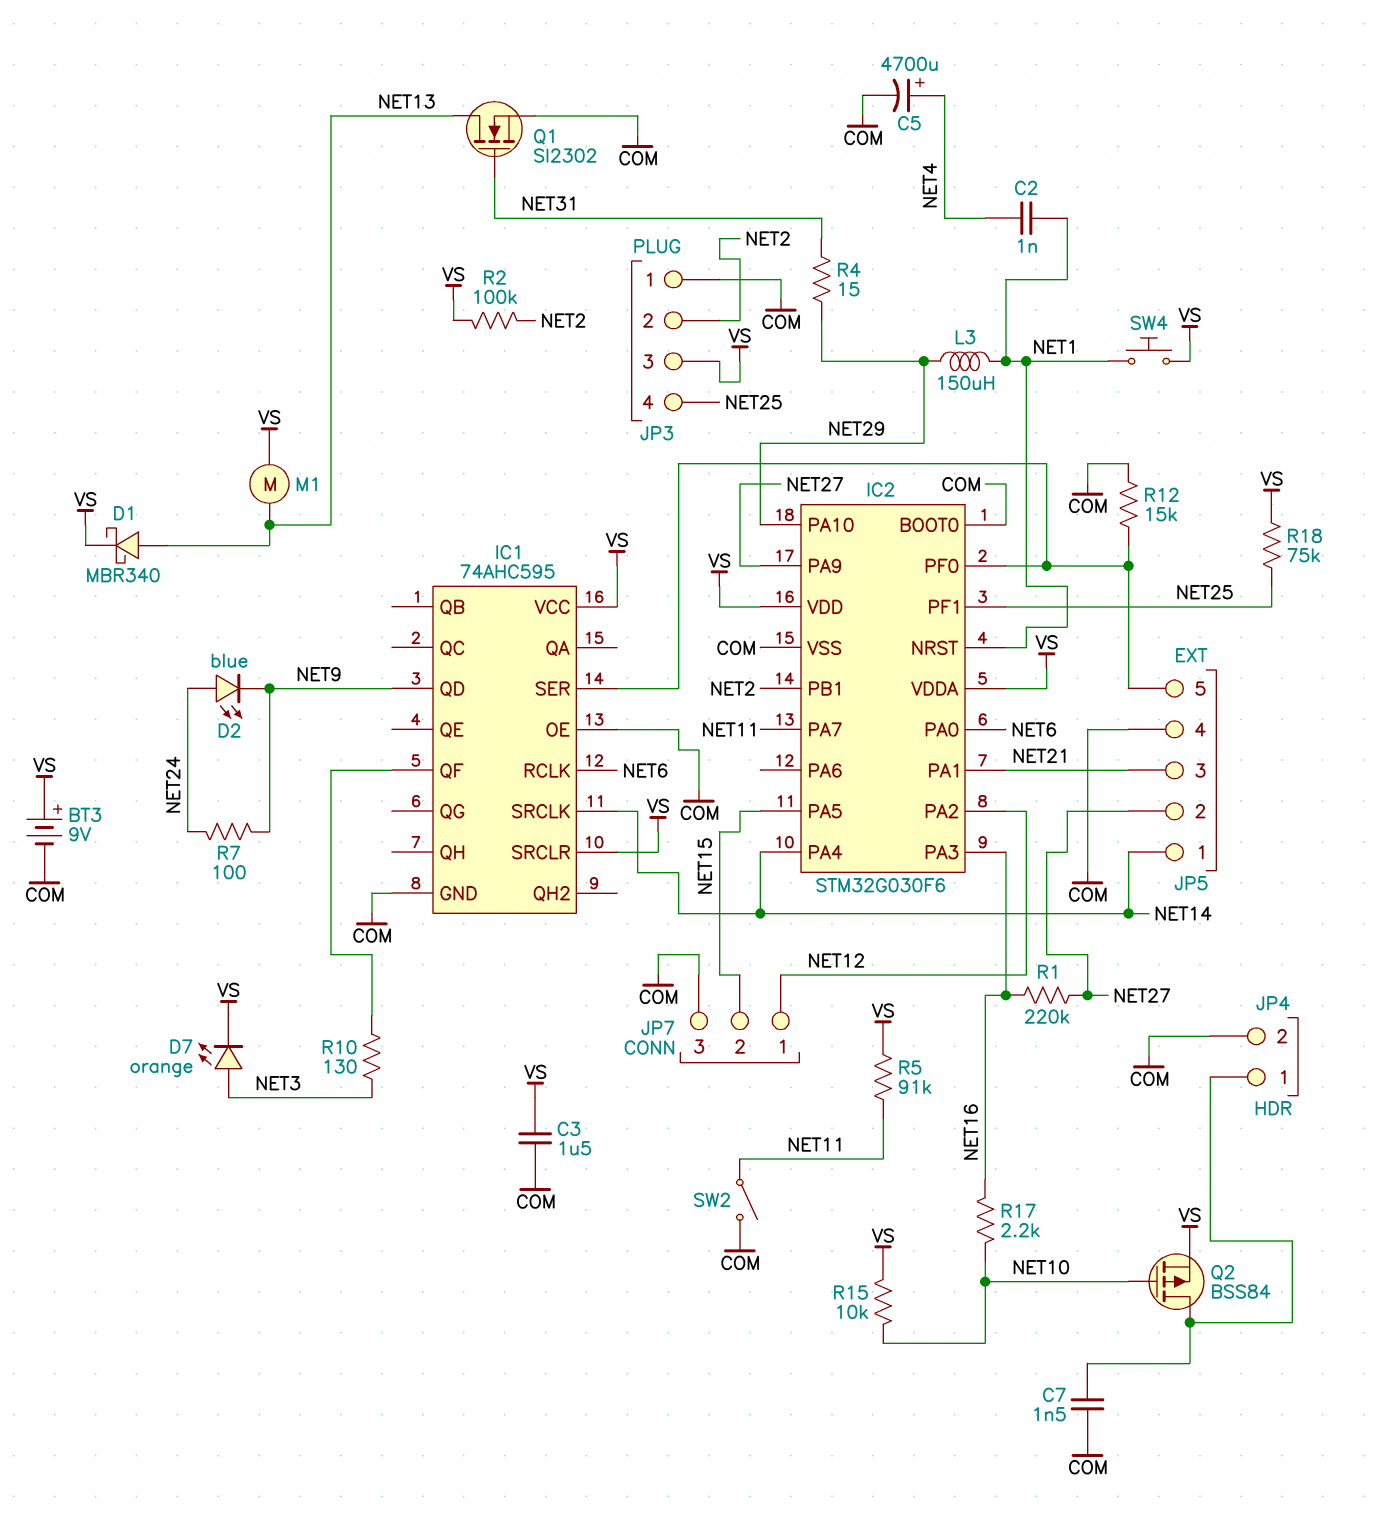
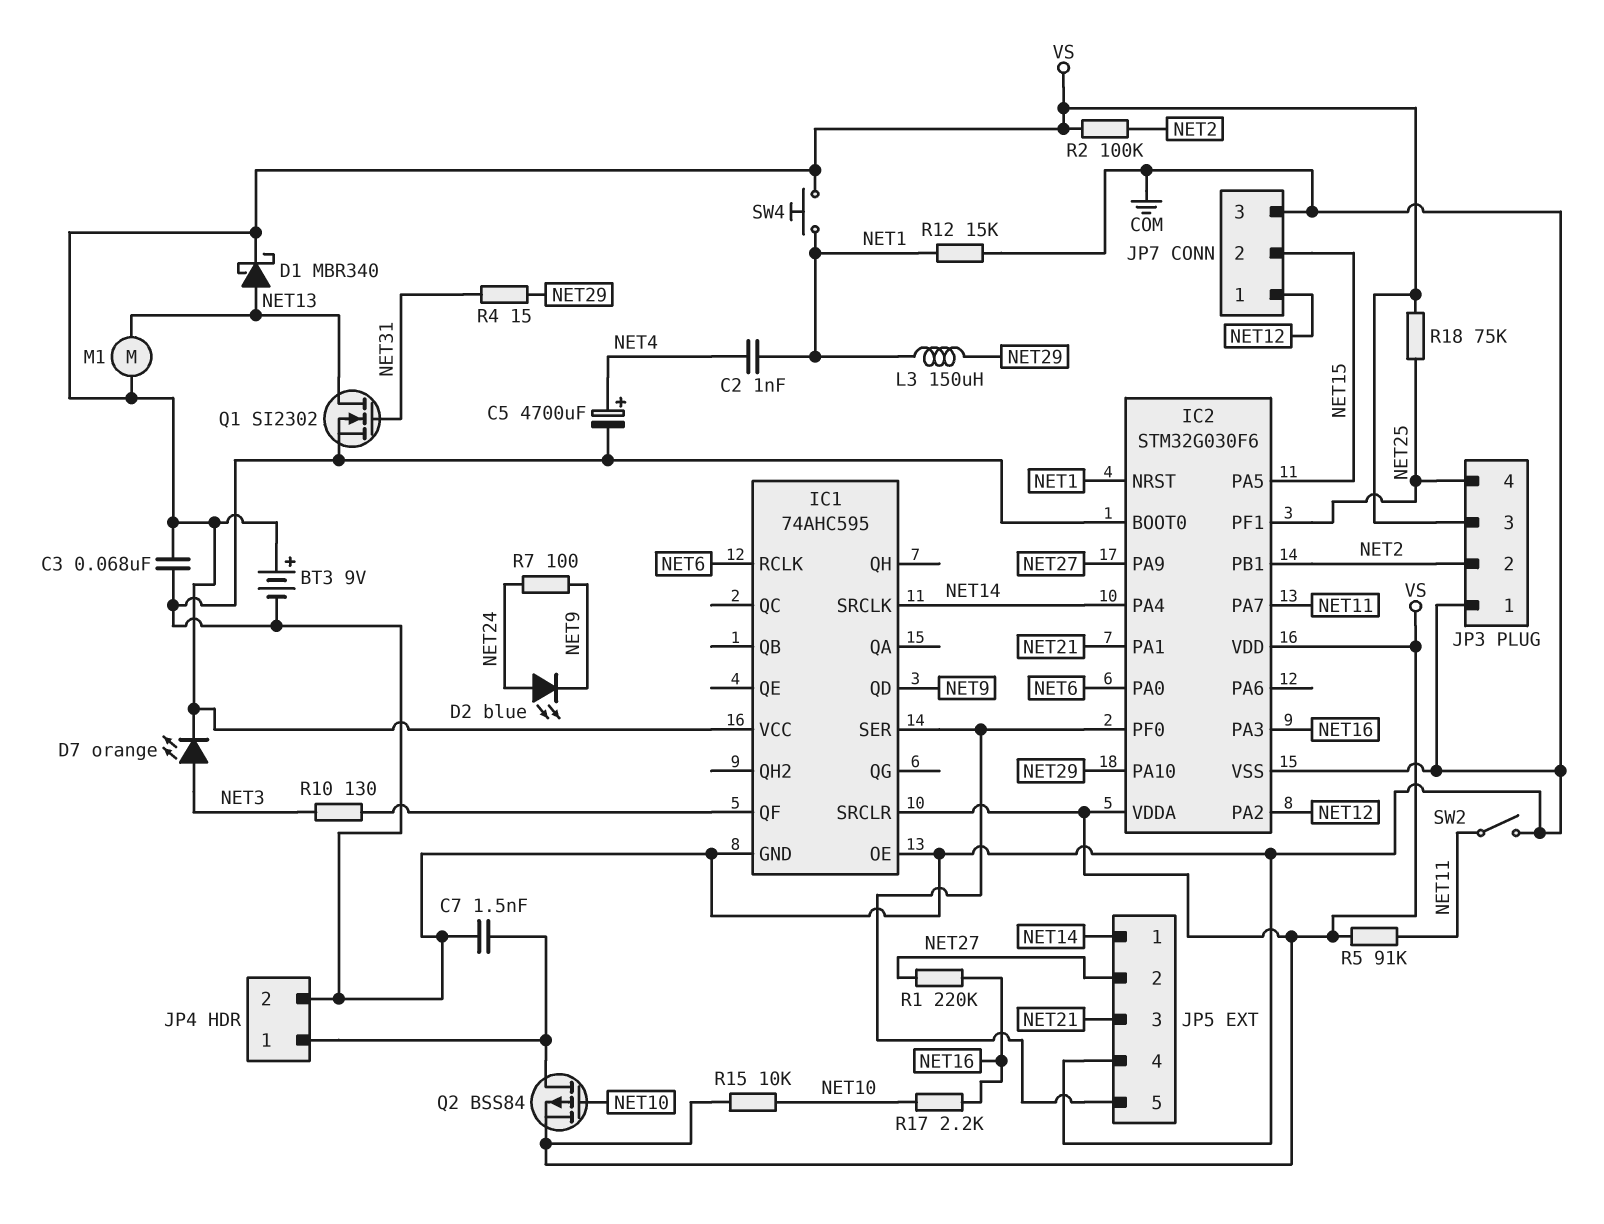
C3: 1.5uF (COM, VS) -> 68nF (COM, VS)
R12: 15k (COM, IC1/SER) -> 15k (COM, NET1)

